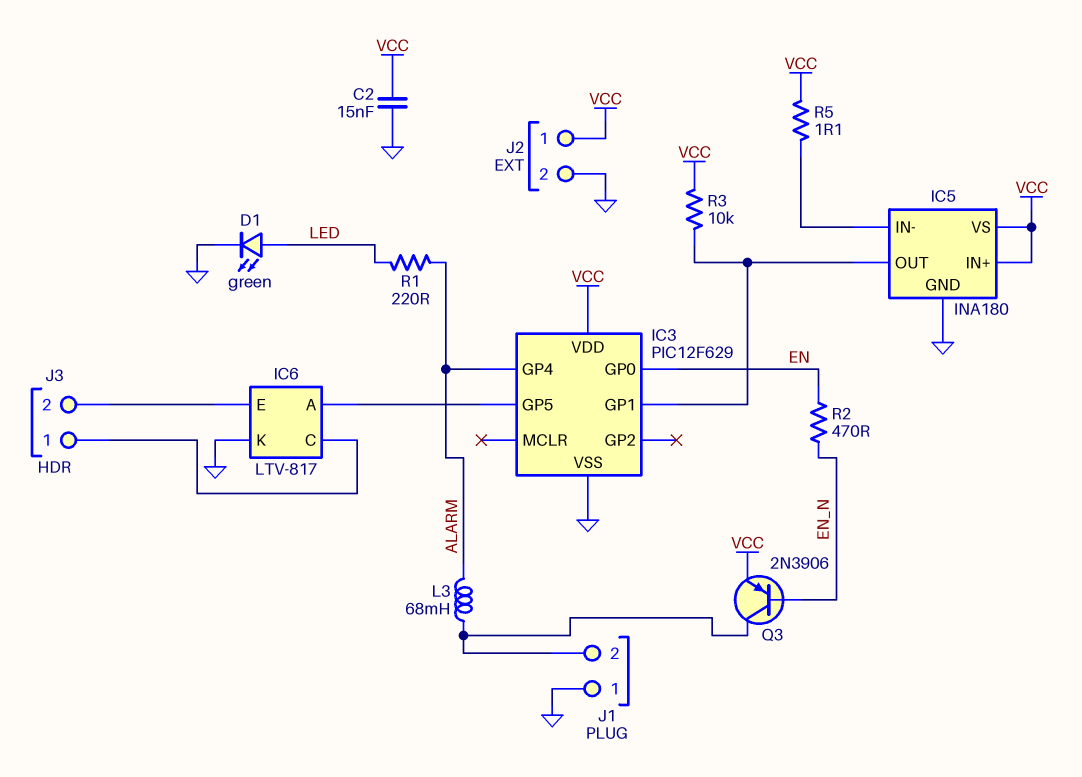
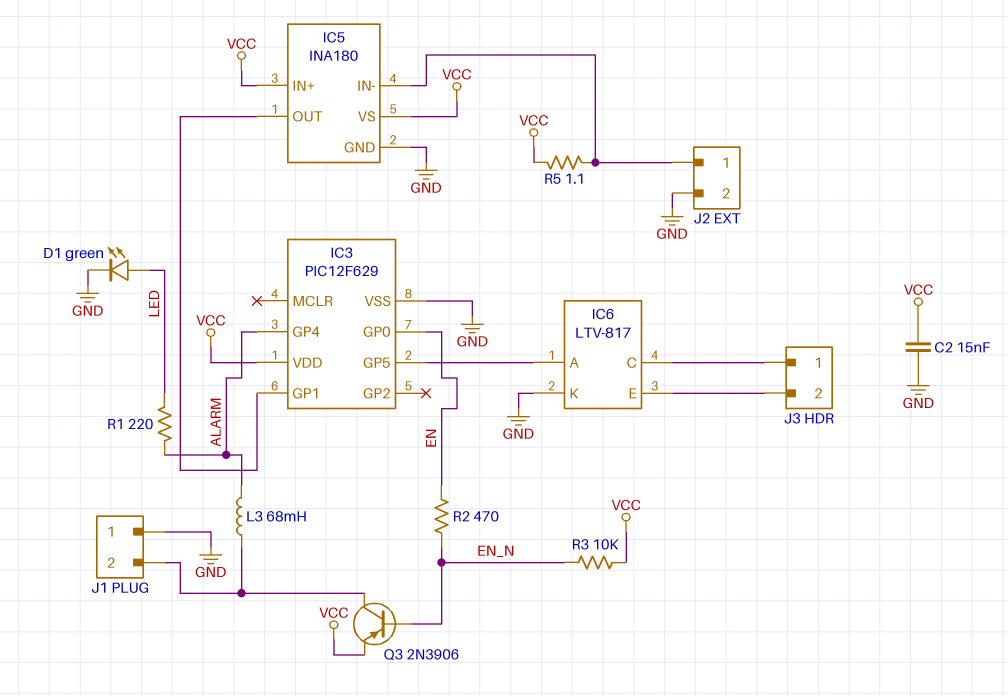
J2 pin 1: VCC -> IC5/IN-
R3: 10k (IC3/GP1, VCC) -> 10k (EN_N, VCC)

